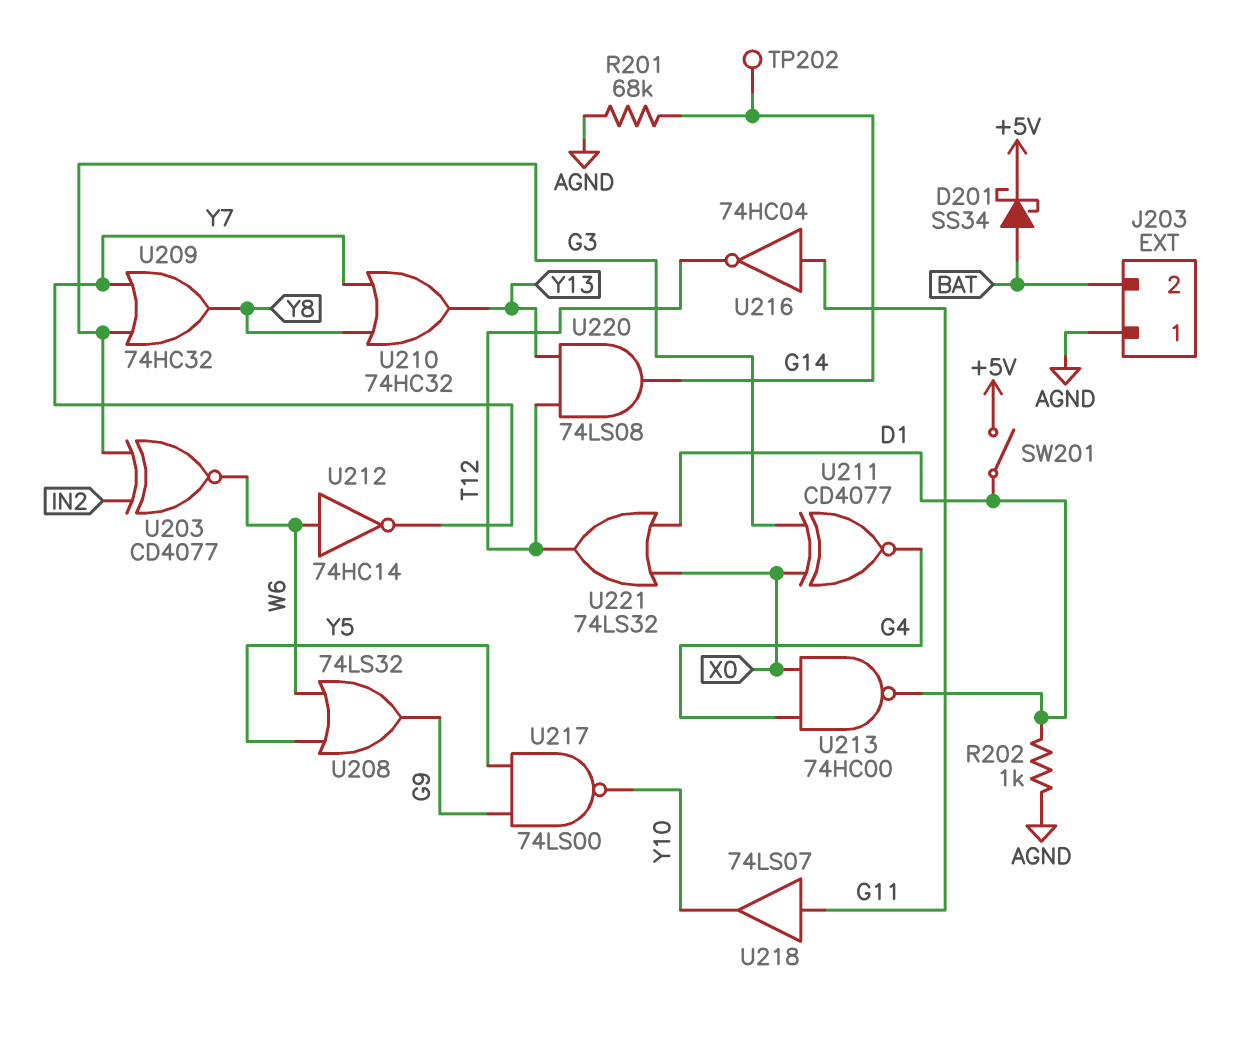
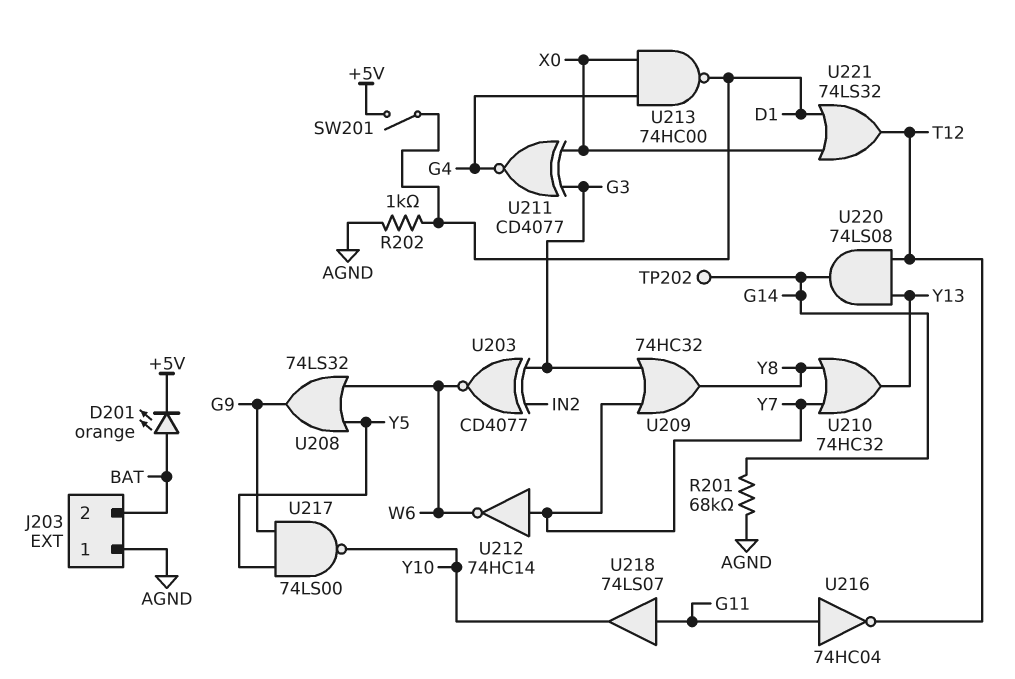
D201: schottky SS34 (A BAT, K +5V) -> LED orange (A BAT, K +5V)
U212: NOT 74HC14 (in W6, out Y7) -> NOT 74HC14 (in Y7, out W6)

